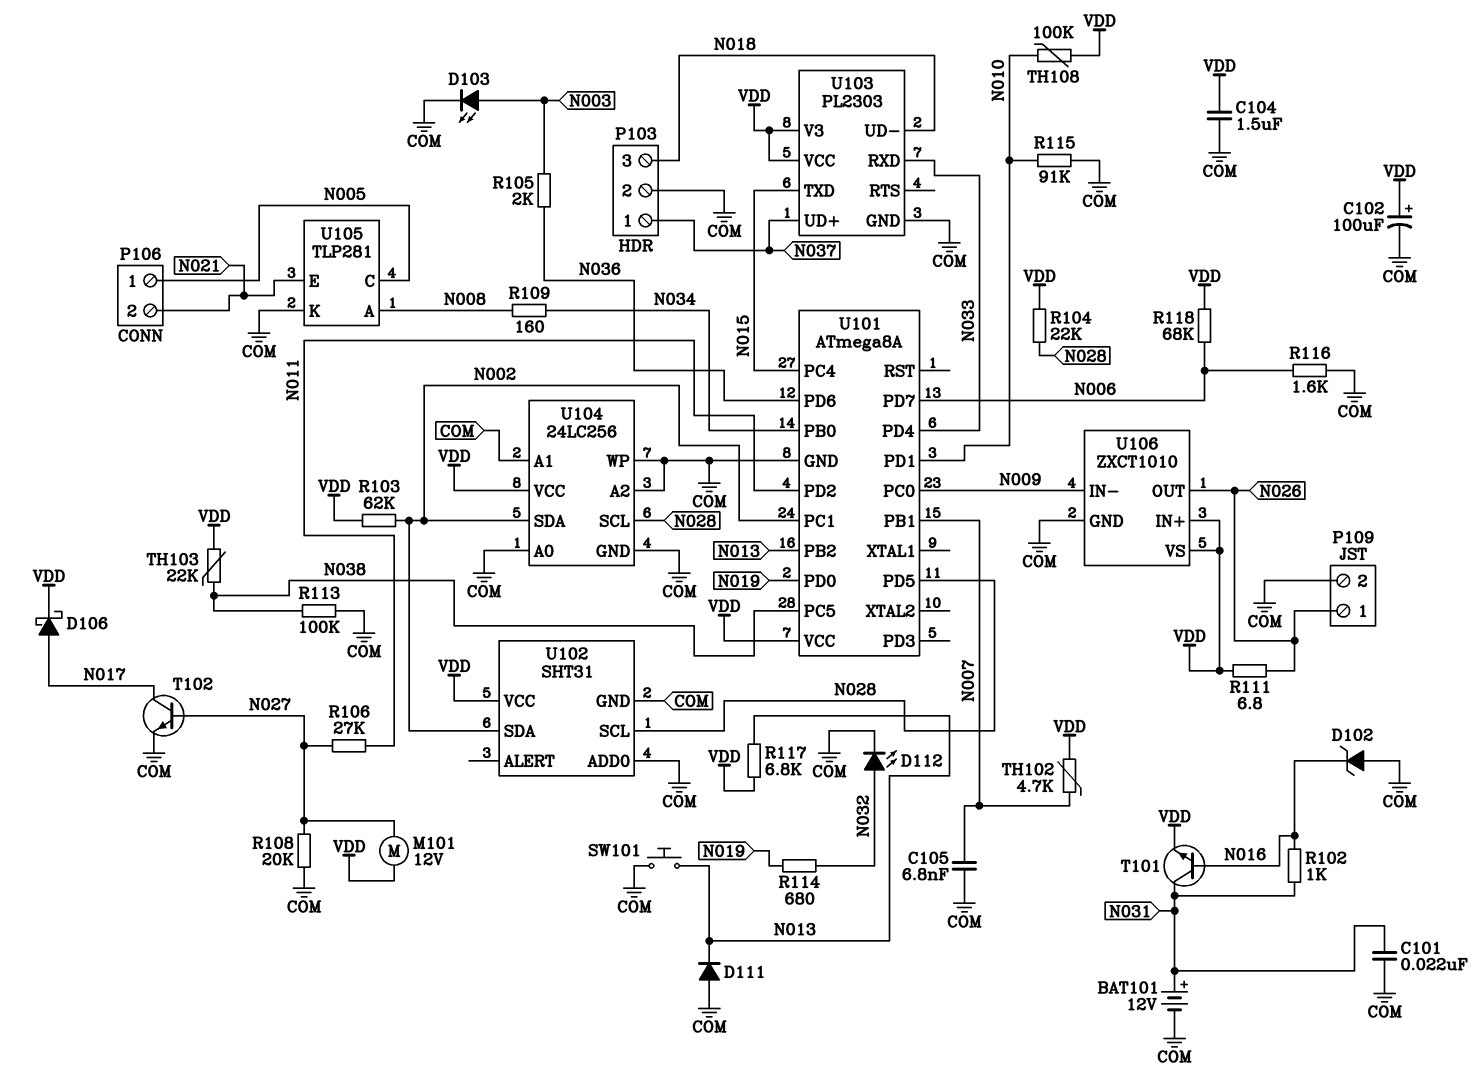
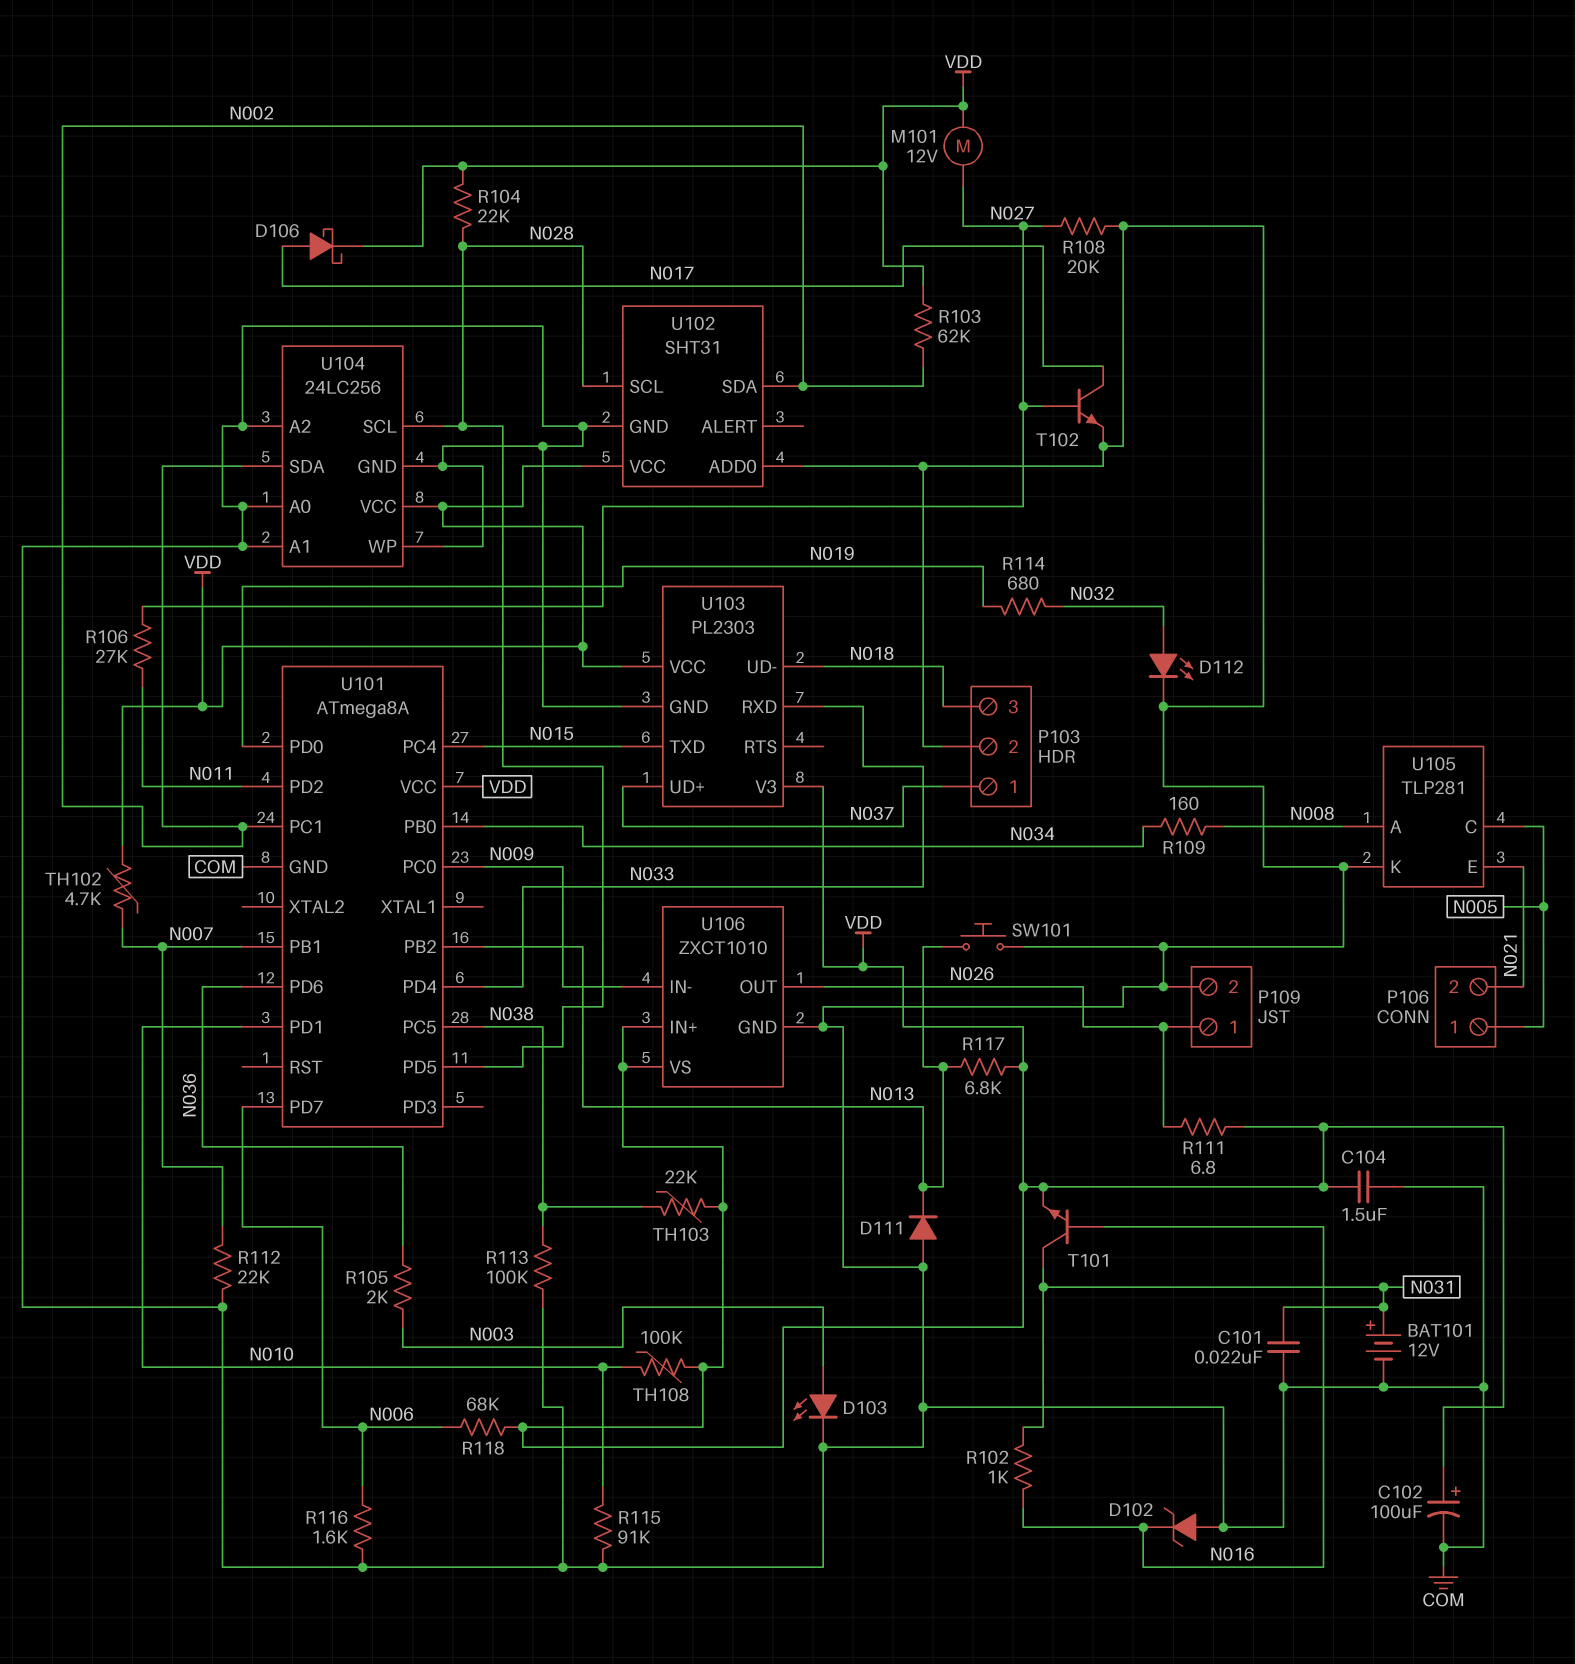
C105: 6.8nF (COM, N007) -> none
R112: none -> 22k (COM, N007)

